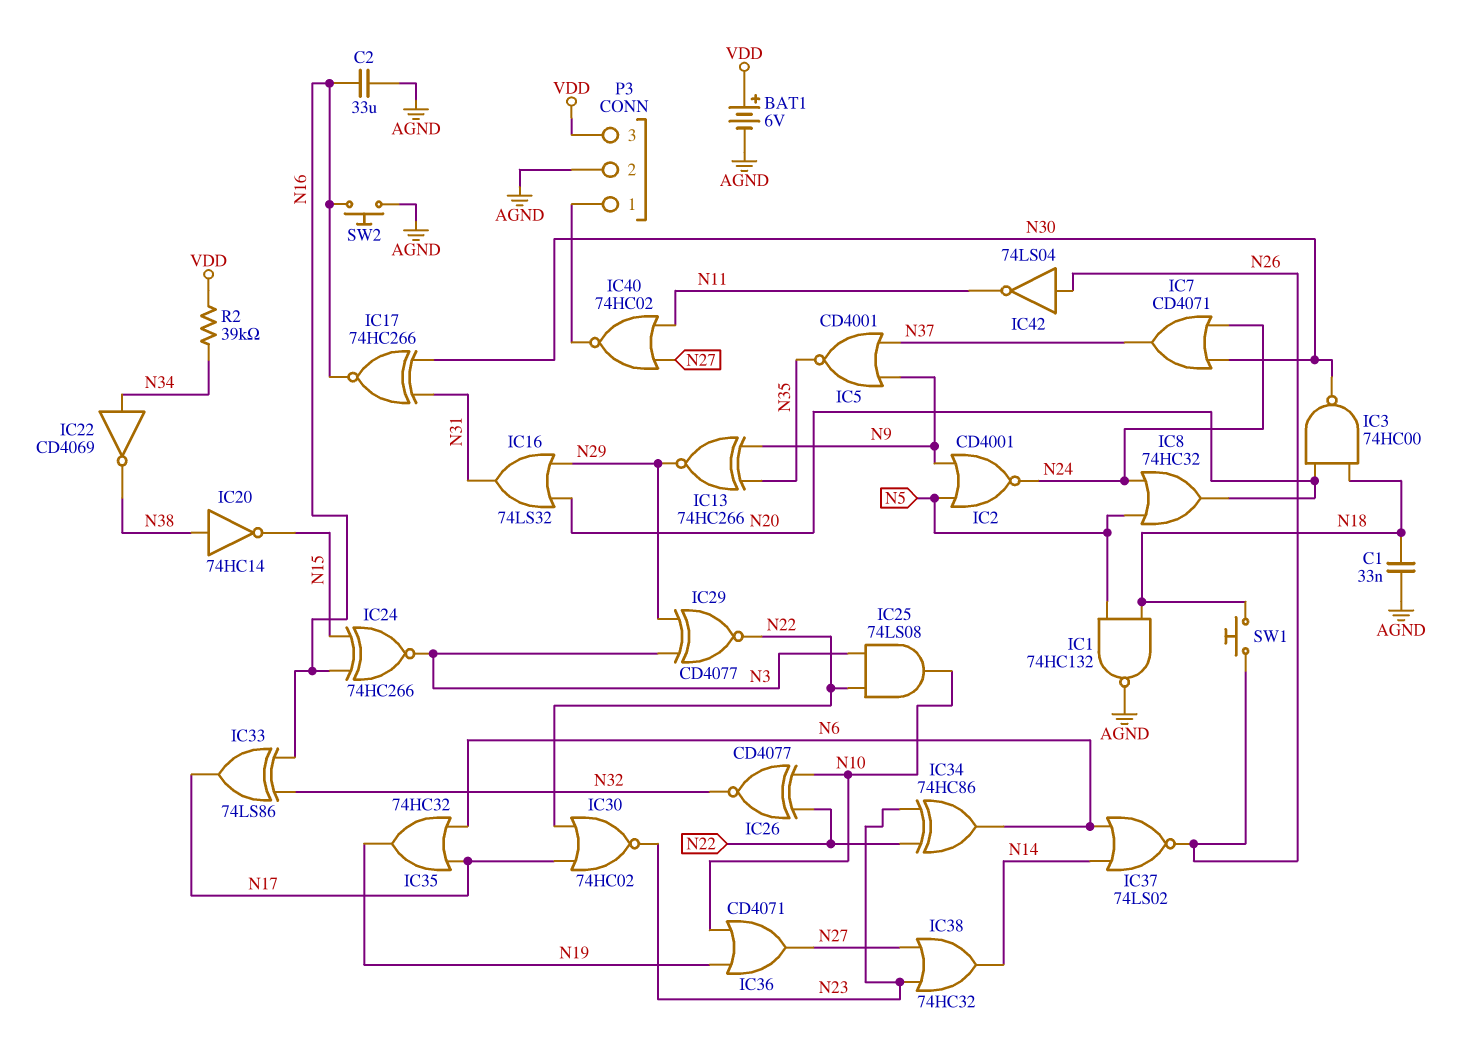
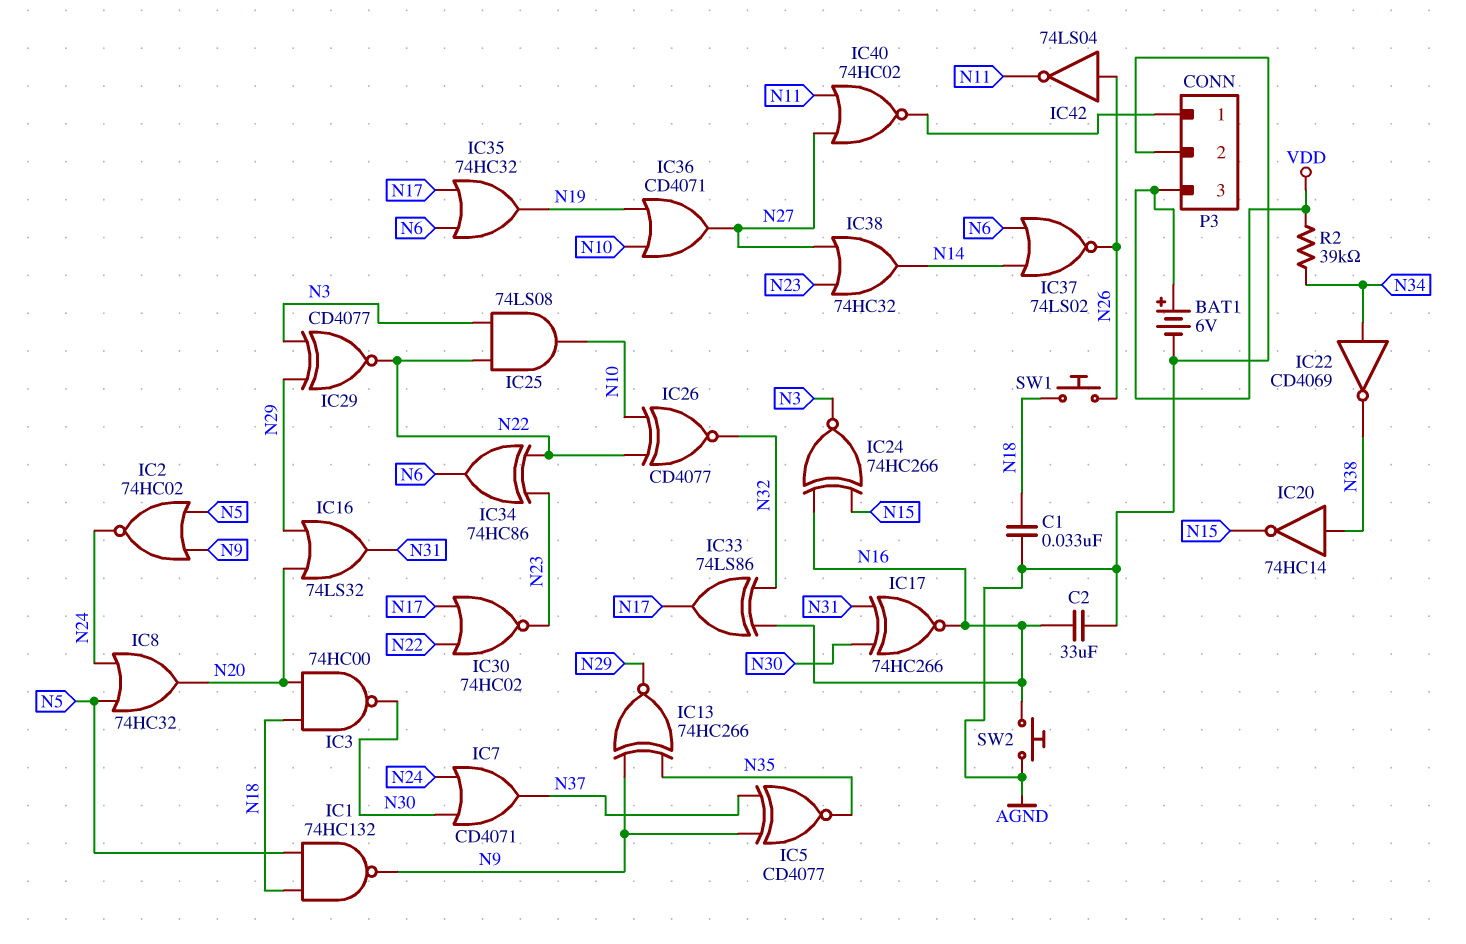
IC1: NAND 74HC132 (in N5, in N18, out AGND) -> NAND 74HC132 (in N5, in N18, out N9)
IC2: NOR CD4001 (in N5, in N9, out N24) -> NOR 74HC02 (in N5, in N9, out N24)
IC5: NOR CD4001 (in N9, in N37, out N35) -> XNOR CD4077 (in N9, in N37, out N35)

